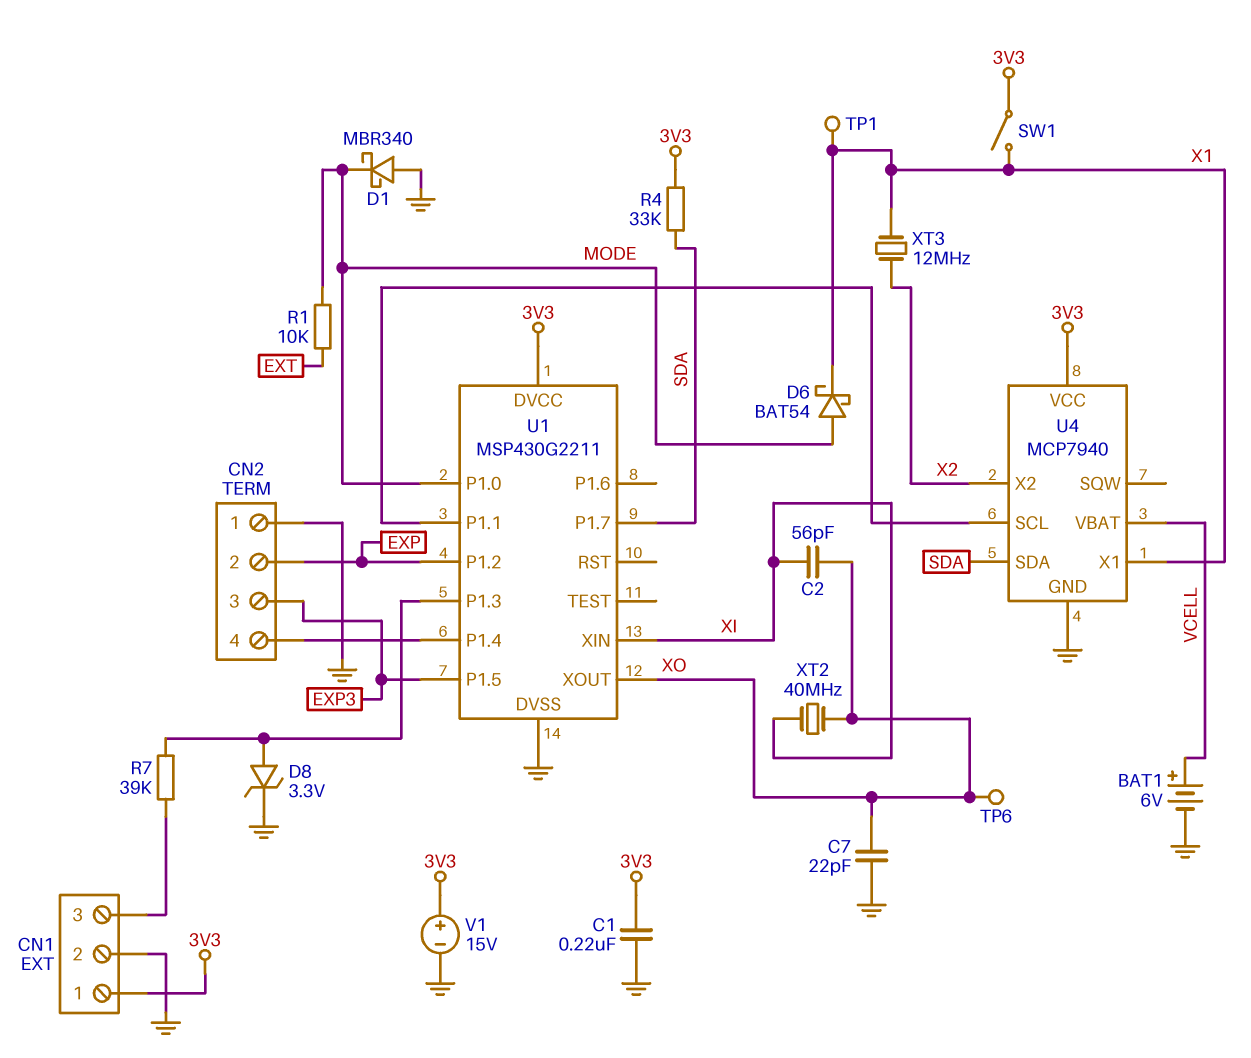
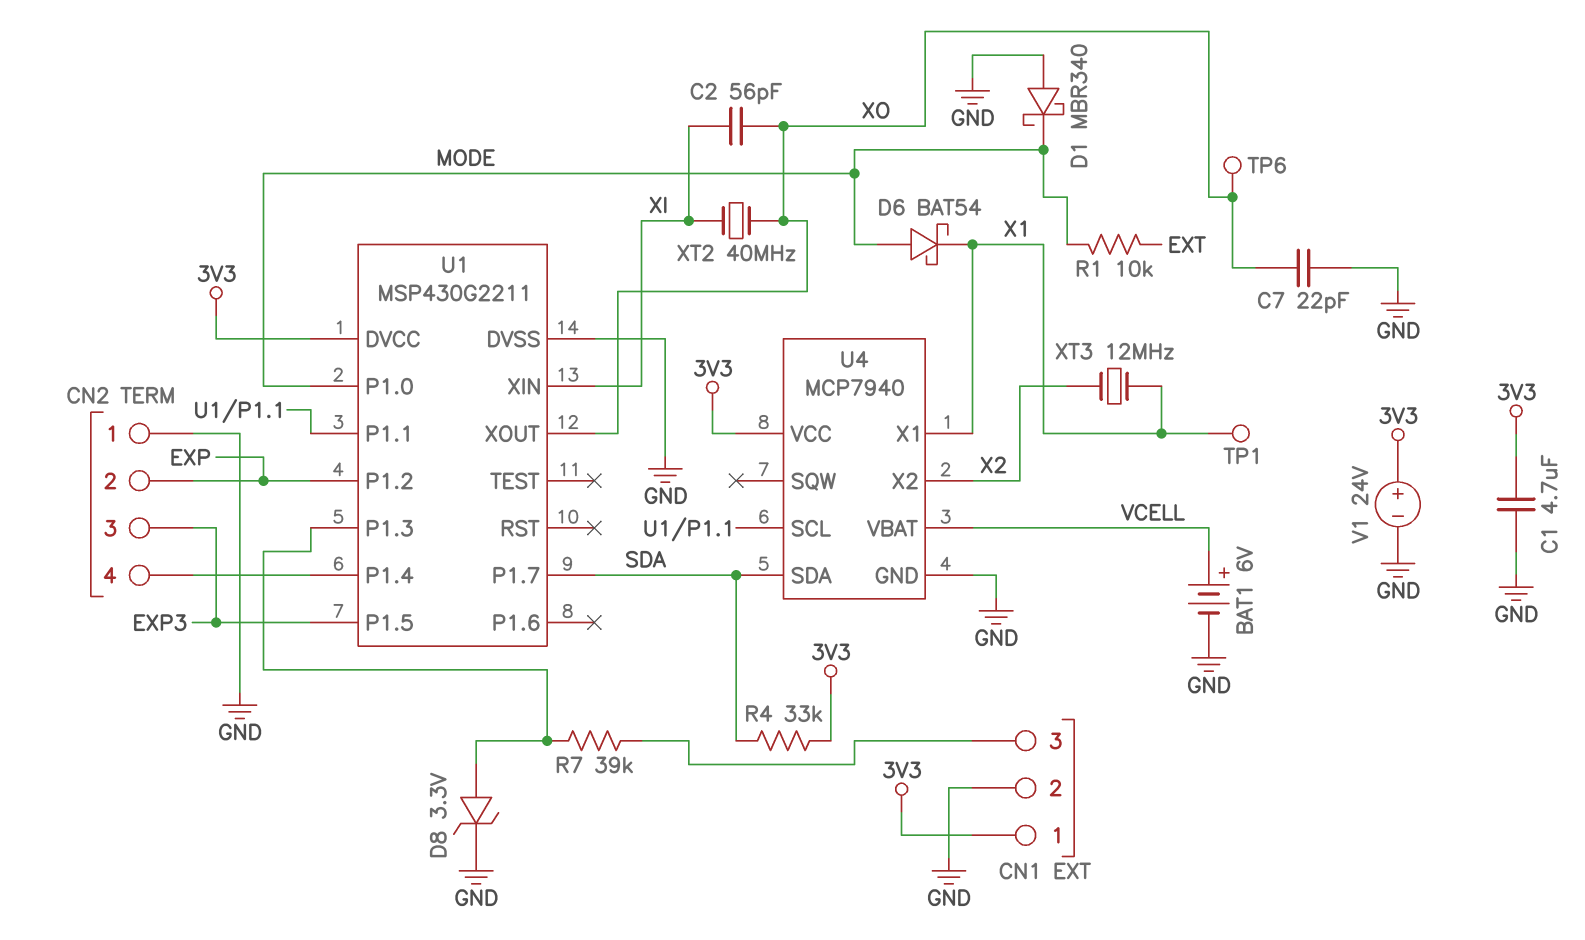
C1: 220nF (3V3, GND) -> 4.7uF (3V3, GND)
SW1: switch (3V3, X1) -> none
V1: 15V (plus 3V3, minus GND) -> 24V (plus 3V3, minus GND)

